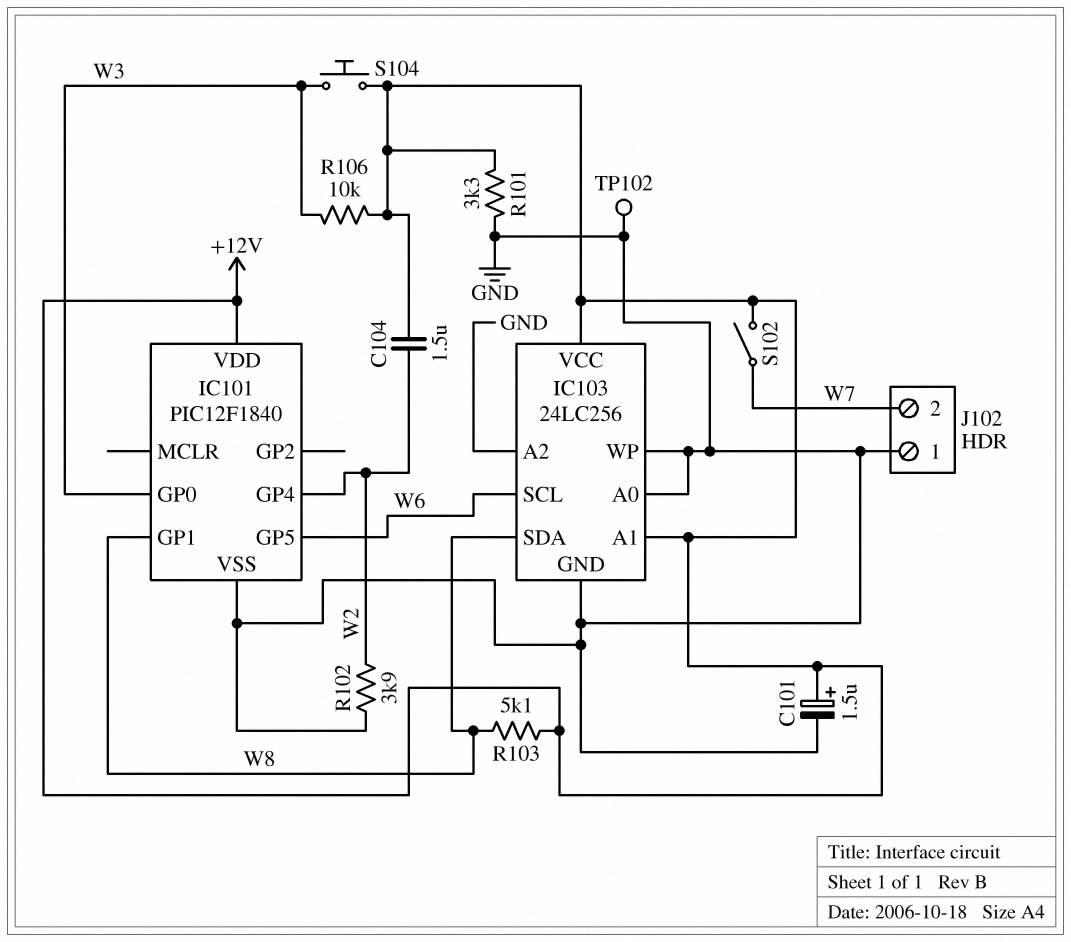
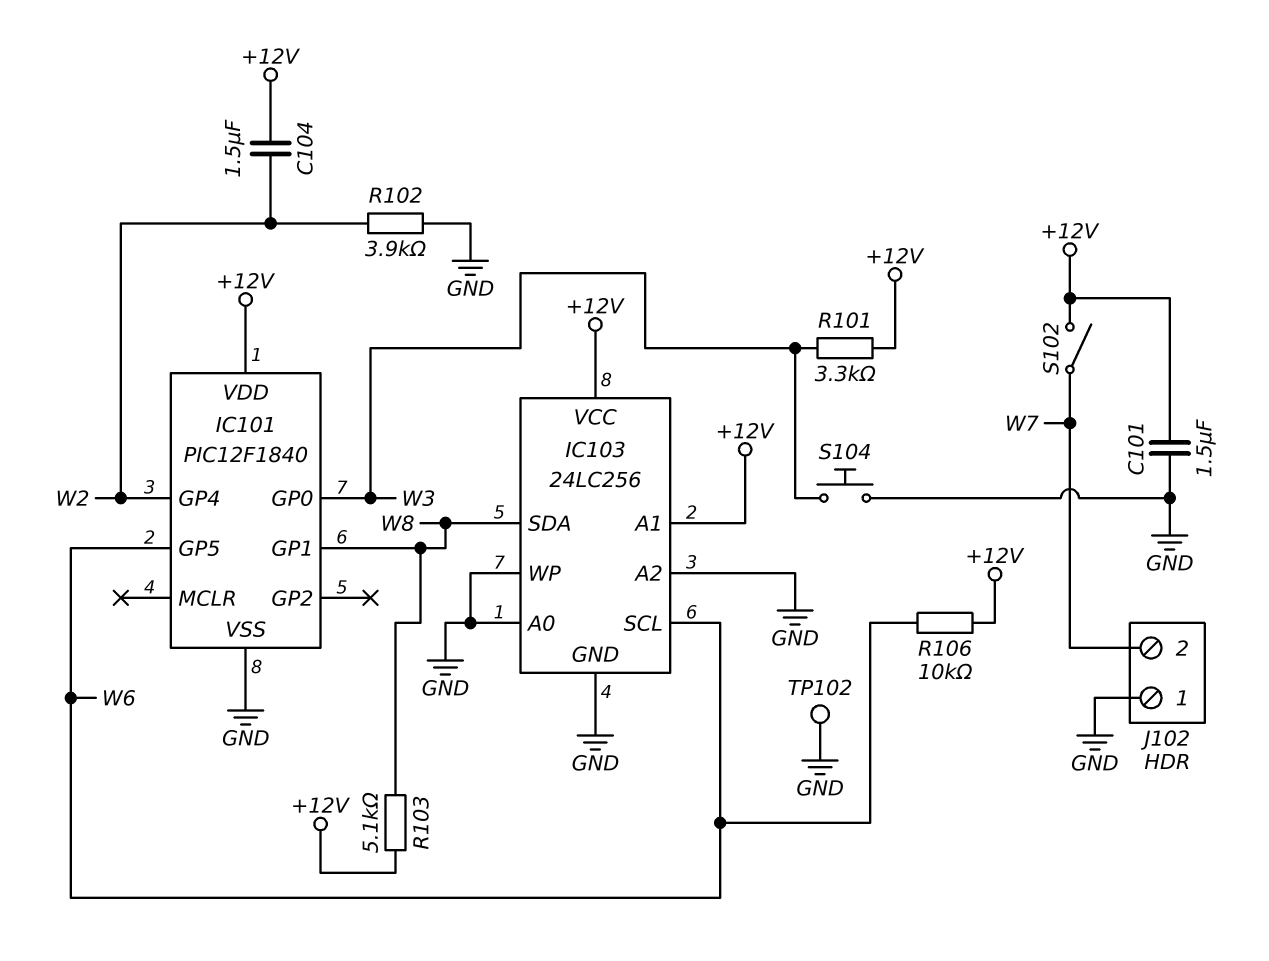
C101: 1.5uF (plus +12V, minus GND) -> 1.5uF (+12V, GND)
R101: 3.3k (+12V, GND) -> 3.3k (+12V, W3)
R106: 10k (+12V, W3) -> 10k (+12V, W6)
S104: button (+12V, W3) -> button (GND, W3)

